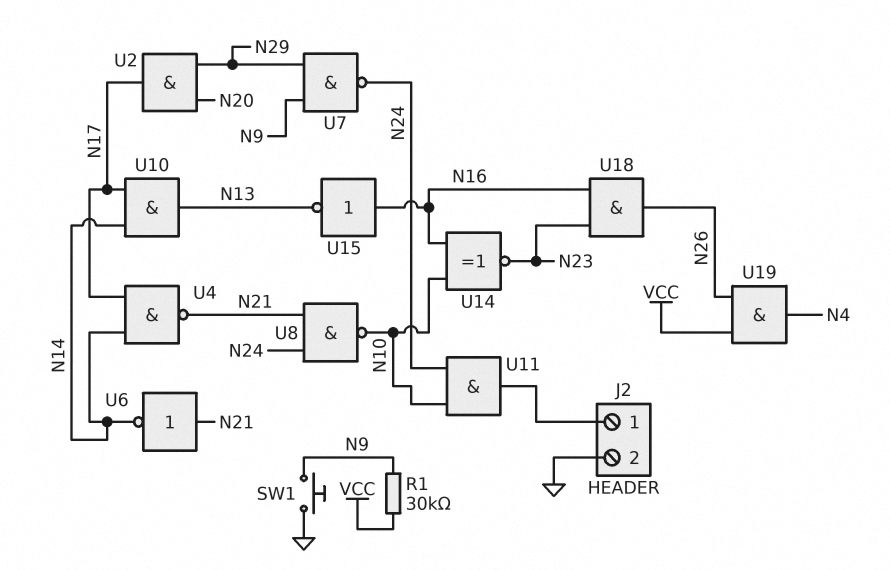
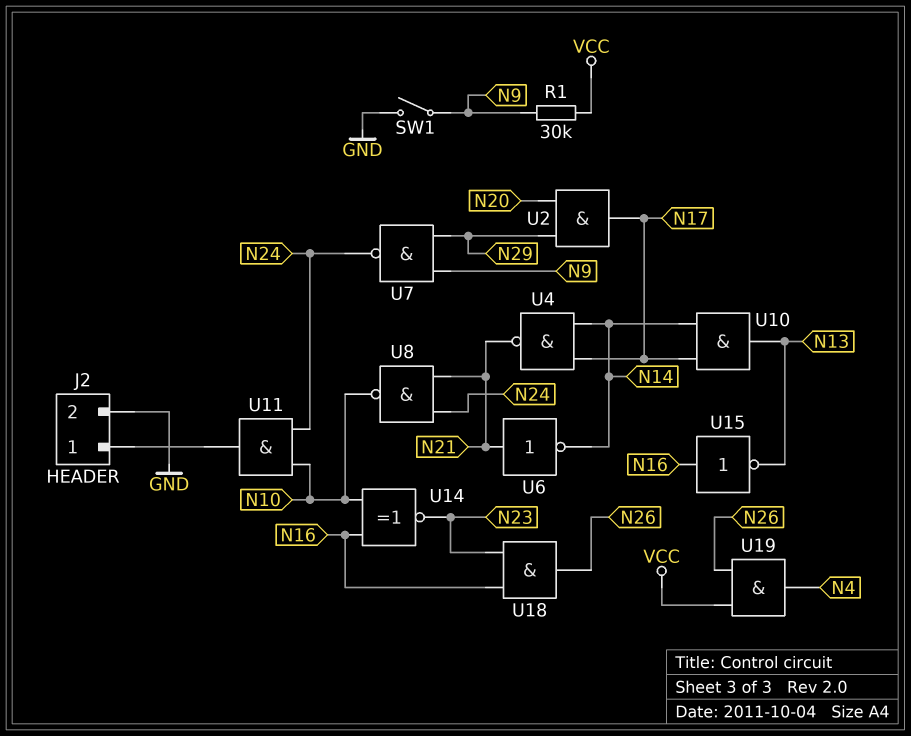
SW1: button (GND, N9) -> switch (GND, N9)

